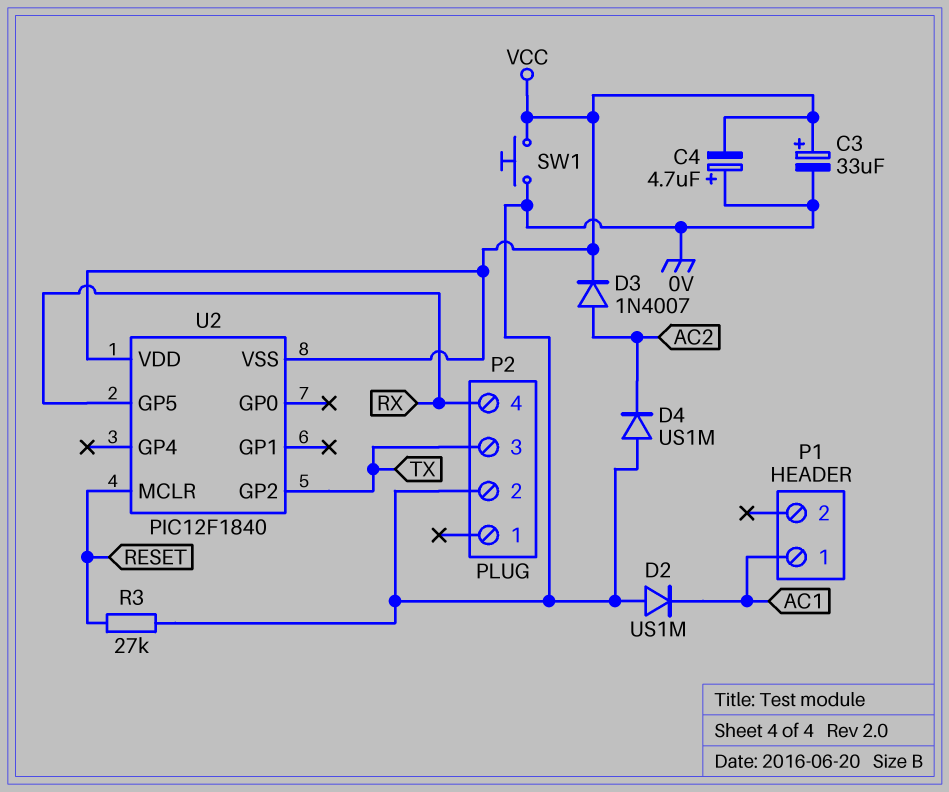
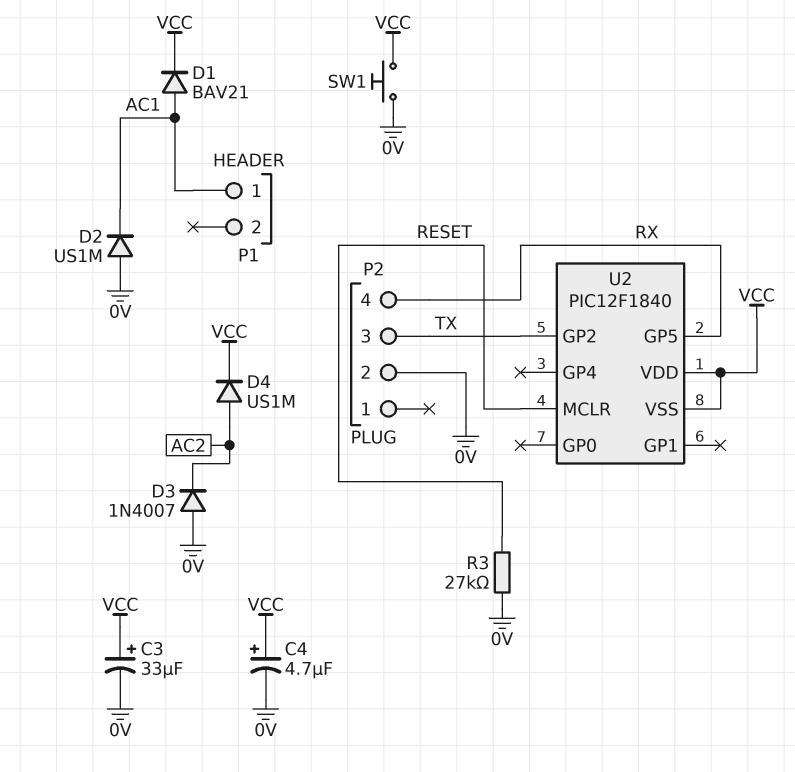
C4: 4.7uF (plus 0V, minus VCC) -> 4.7uF (plus VCC, minus 0V)
D1: none -> diode BAV21 (A AC1, K VCC)
D3: diode 1N4007 (A AC2, K VCC) -> diode 1N4007 (A 0V, K AC2)
D4: diode US1M (A 0V, K AC2) -> diode US1M (A AC2, K VCC)

